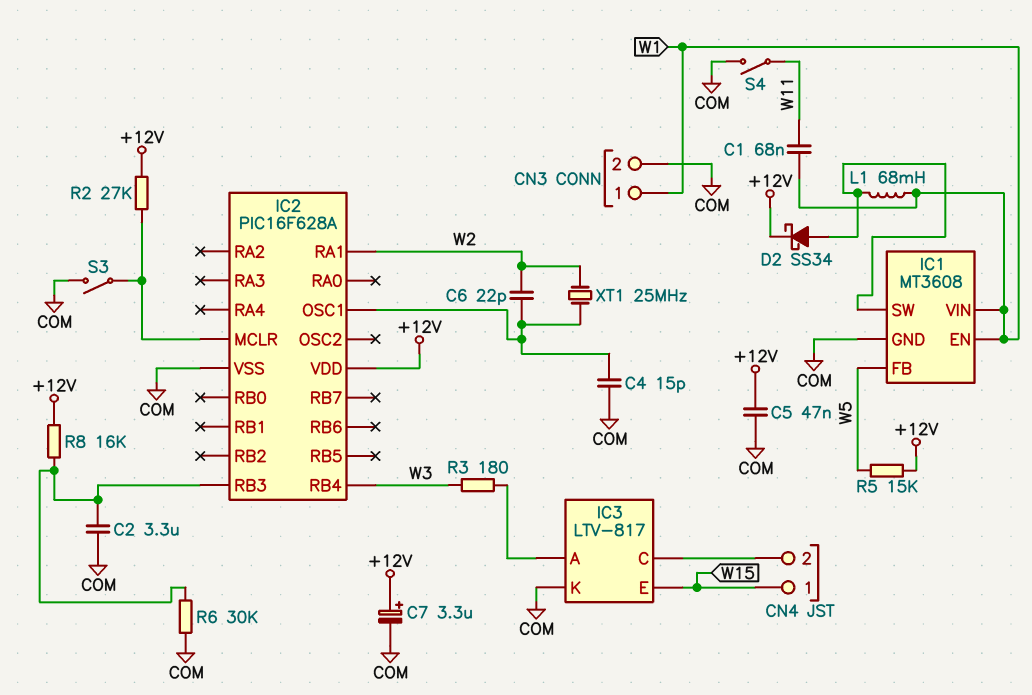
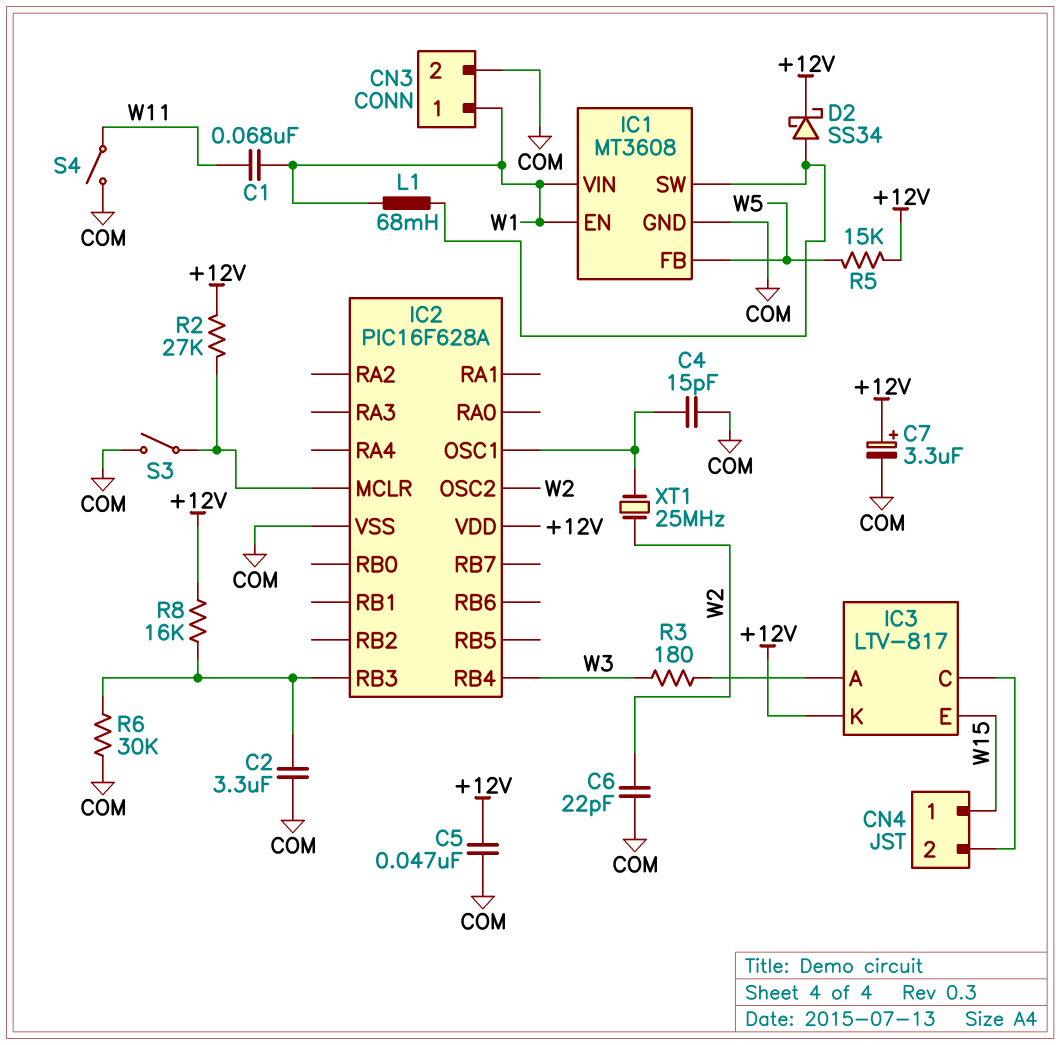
C6: 22pF (IC2/OSC1, W2) -> 22pF (COM, W2)
IC2 pin OSC2: none -> W2
IC2 pin RA1: W2 -> none
IC3 pin K: COM -> +12V

